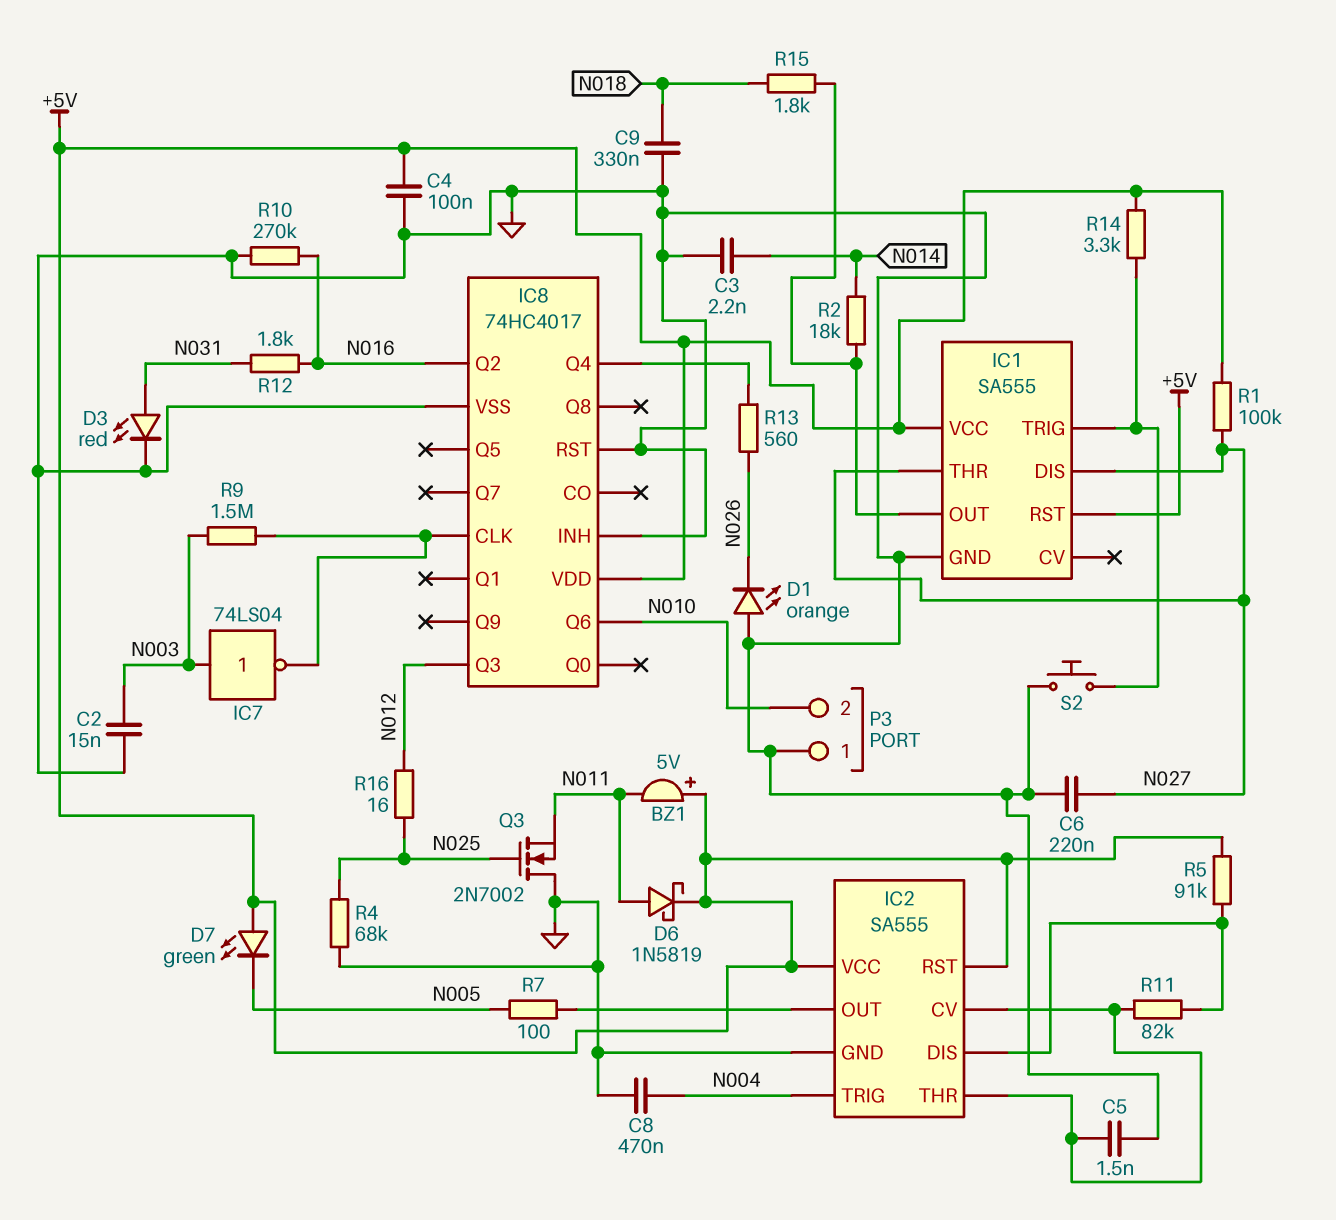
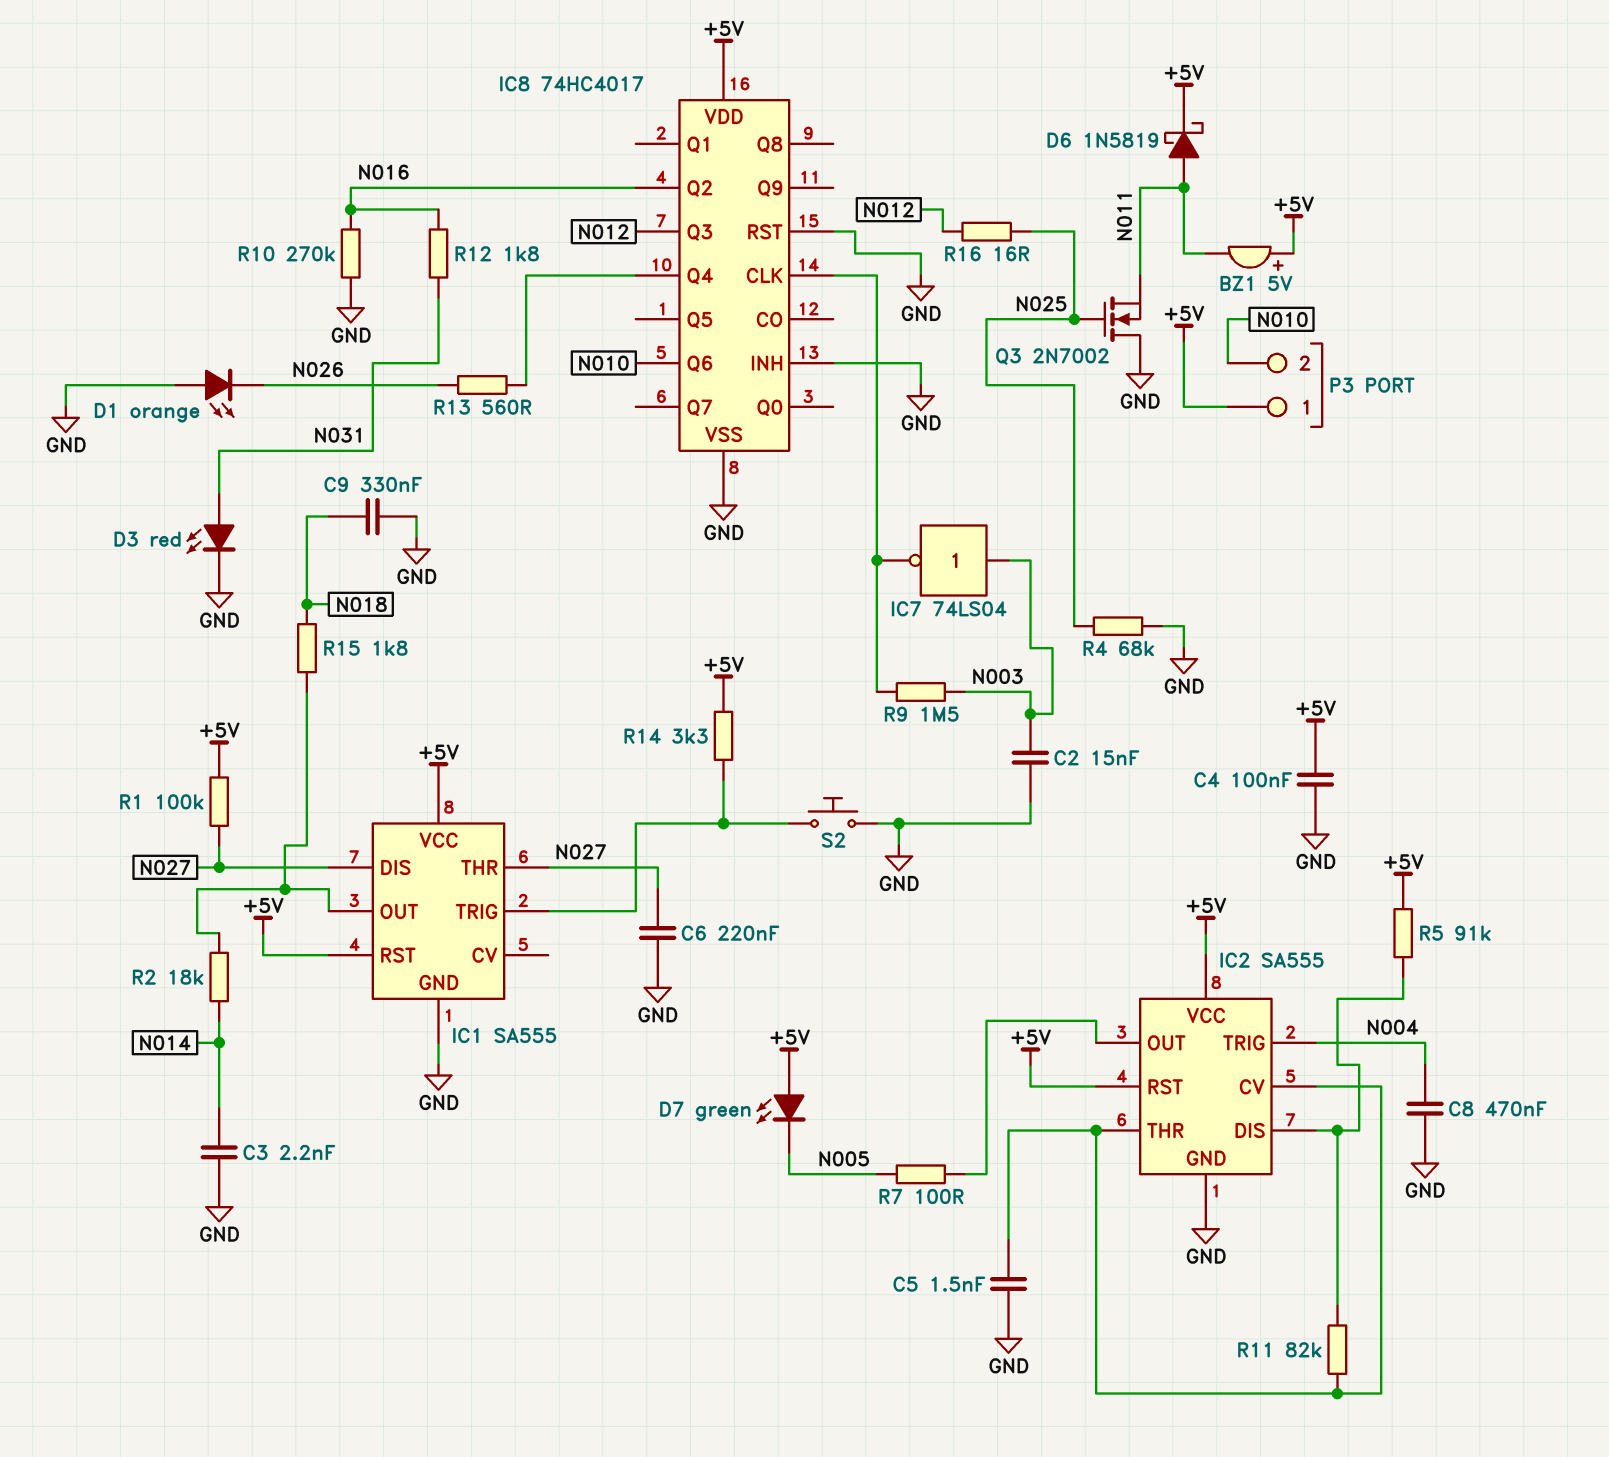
P3 pin 1: GND -> +5V

